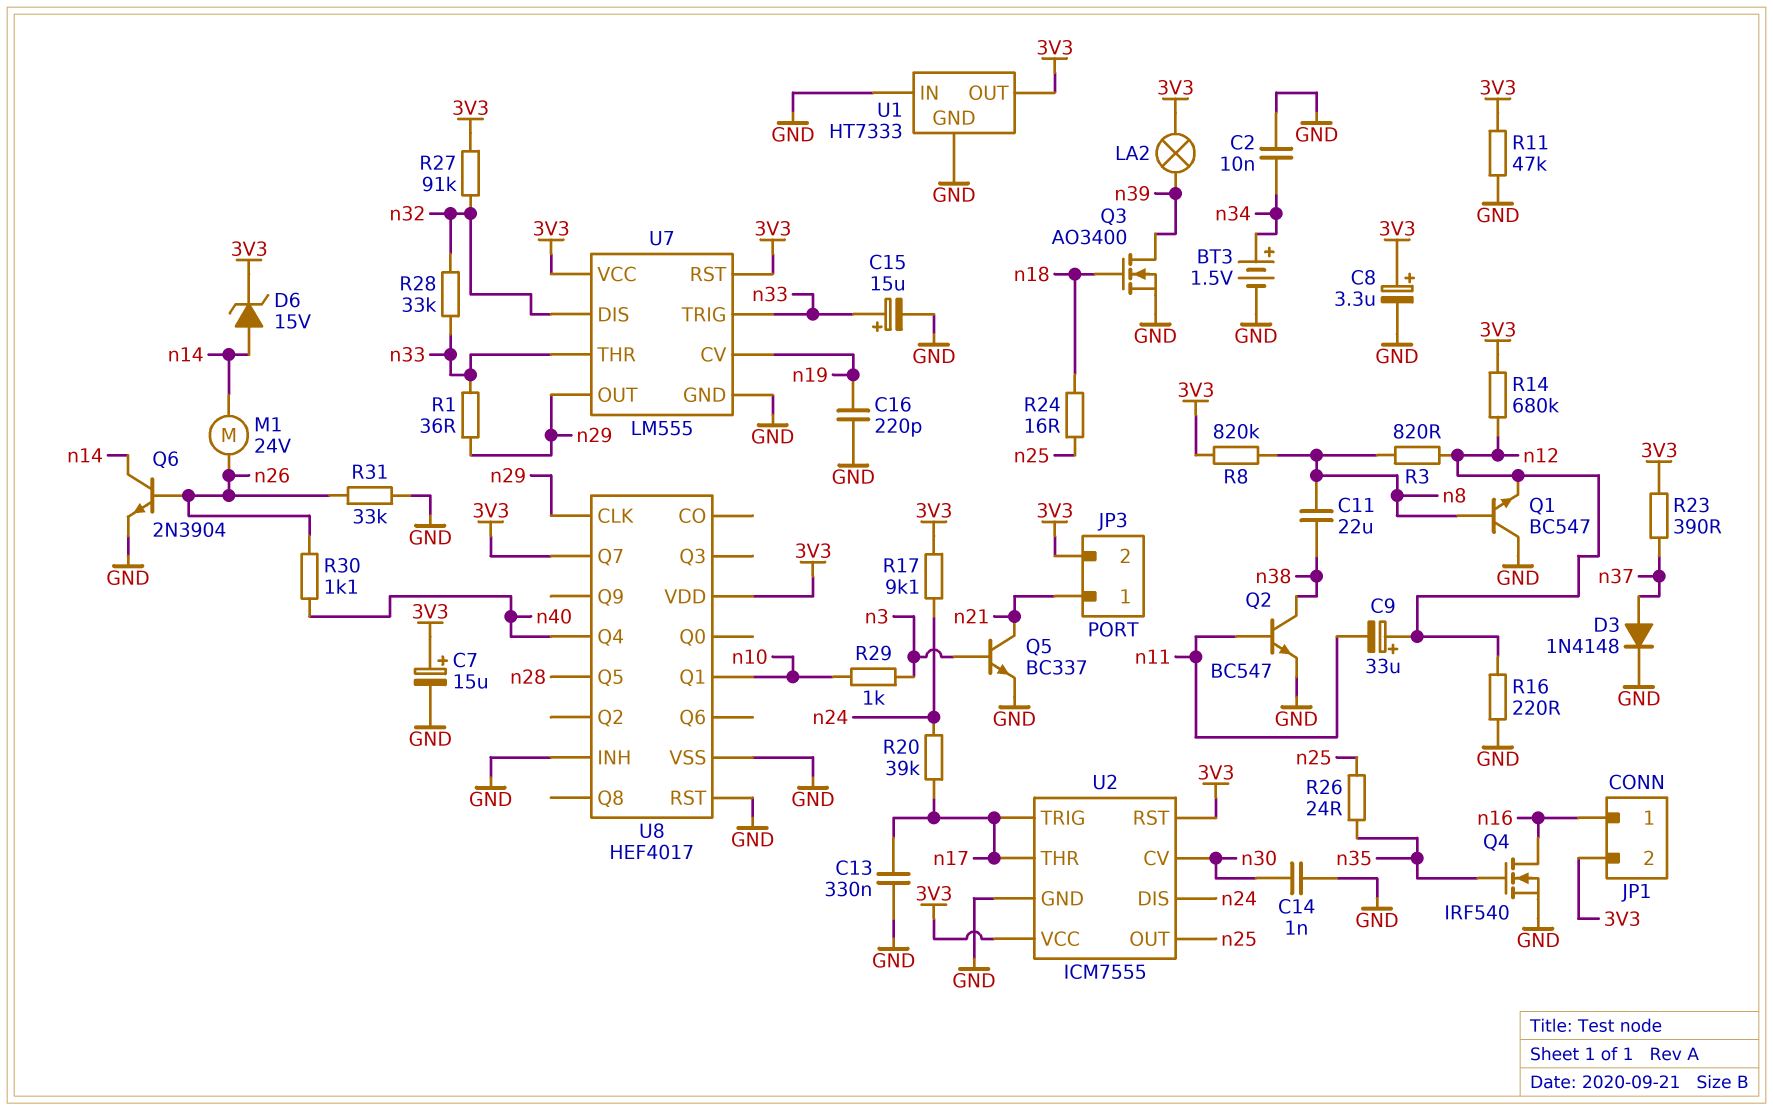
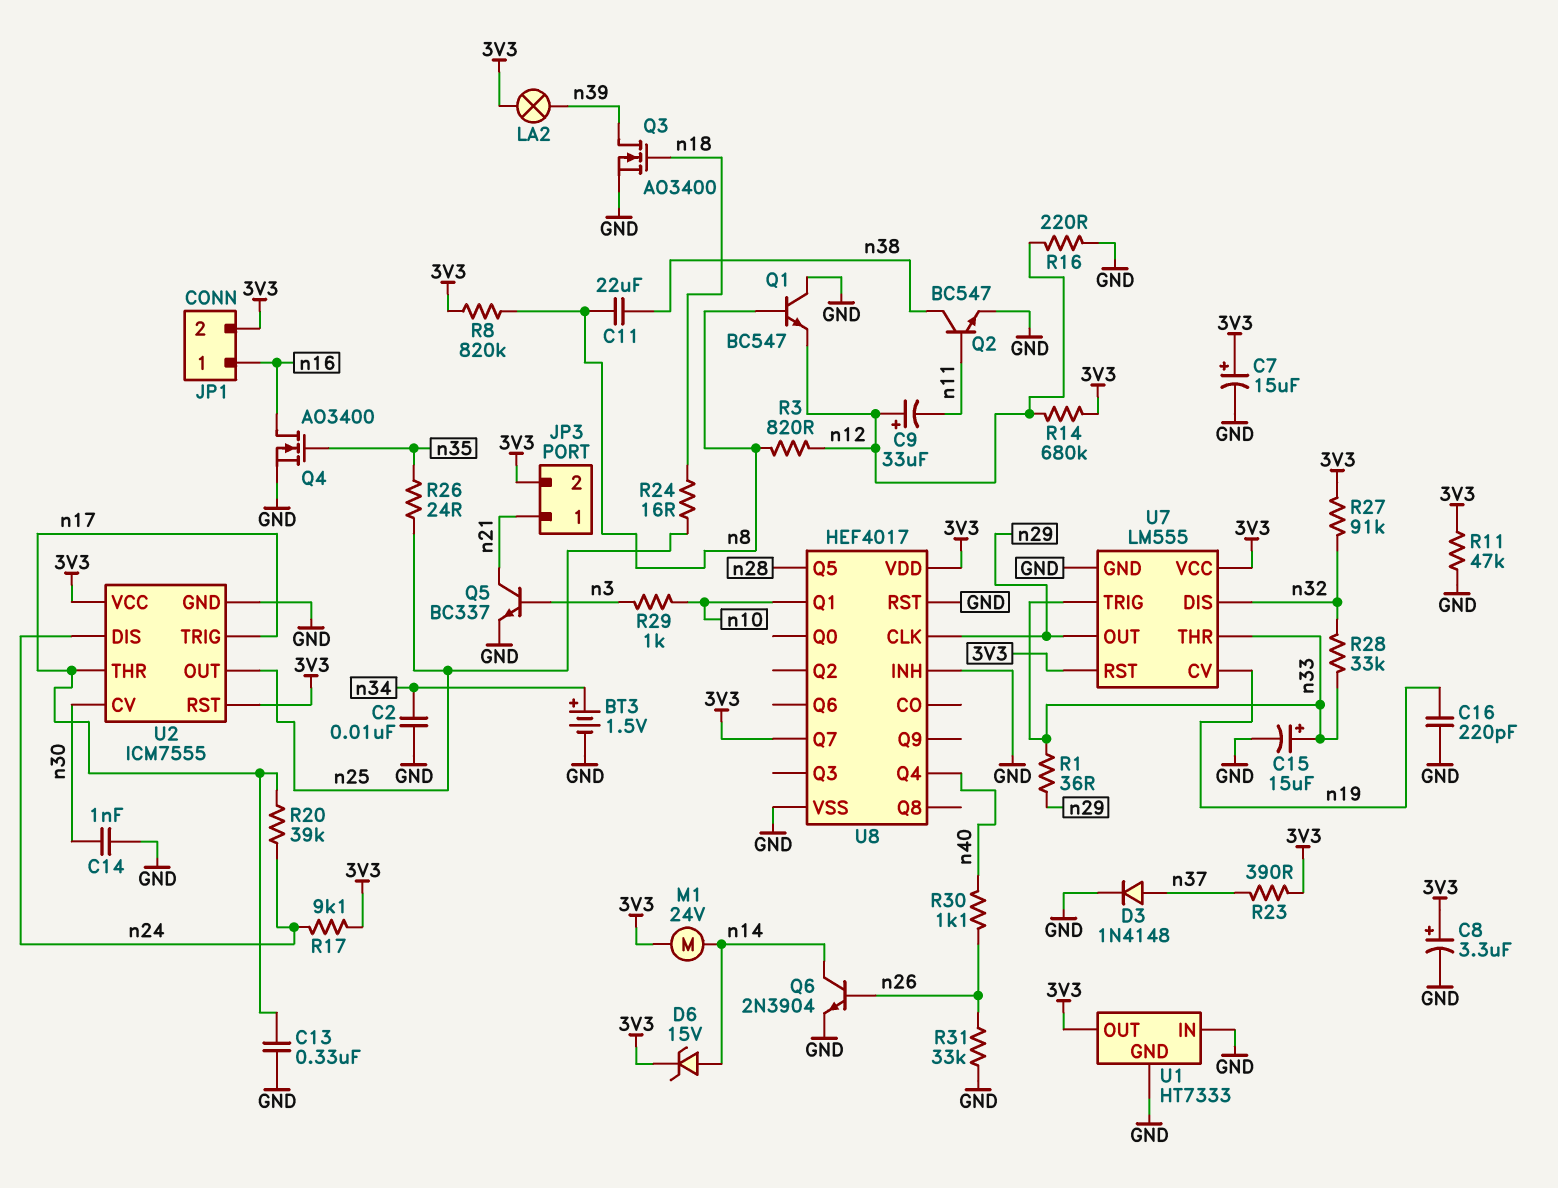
M1: motor 24V (n14, n26) -> motor 24V (3V3, n14)
Q4: NMOS IRF540 (G n35, D n16, S GND) -> NMOS AO3400 (G n35, D n16, S GND)

